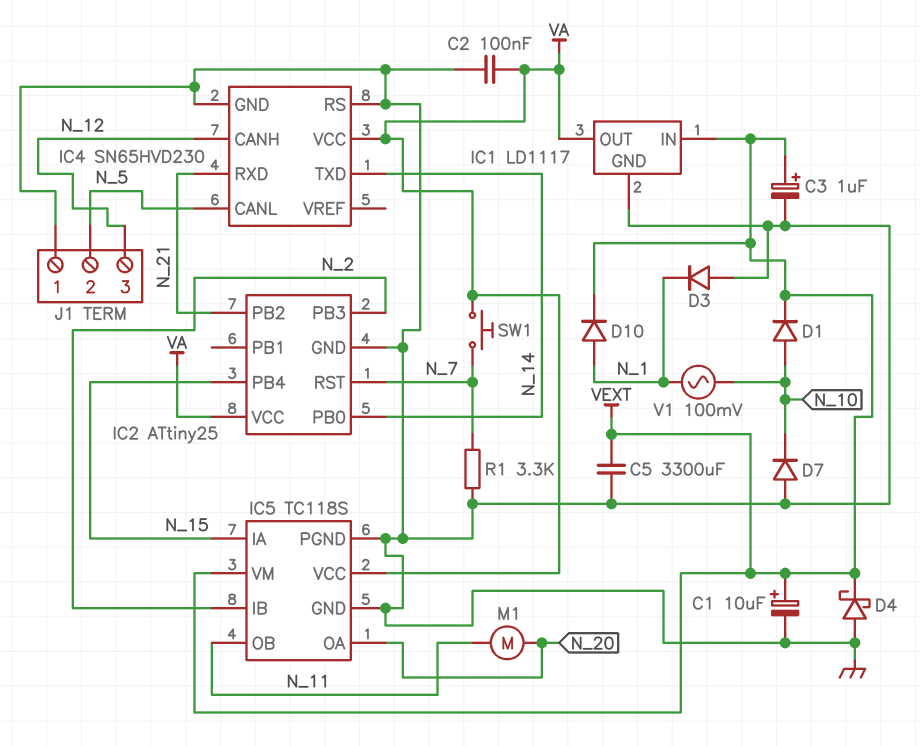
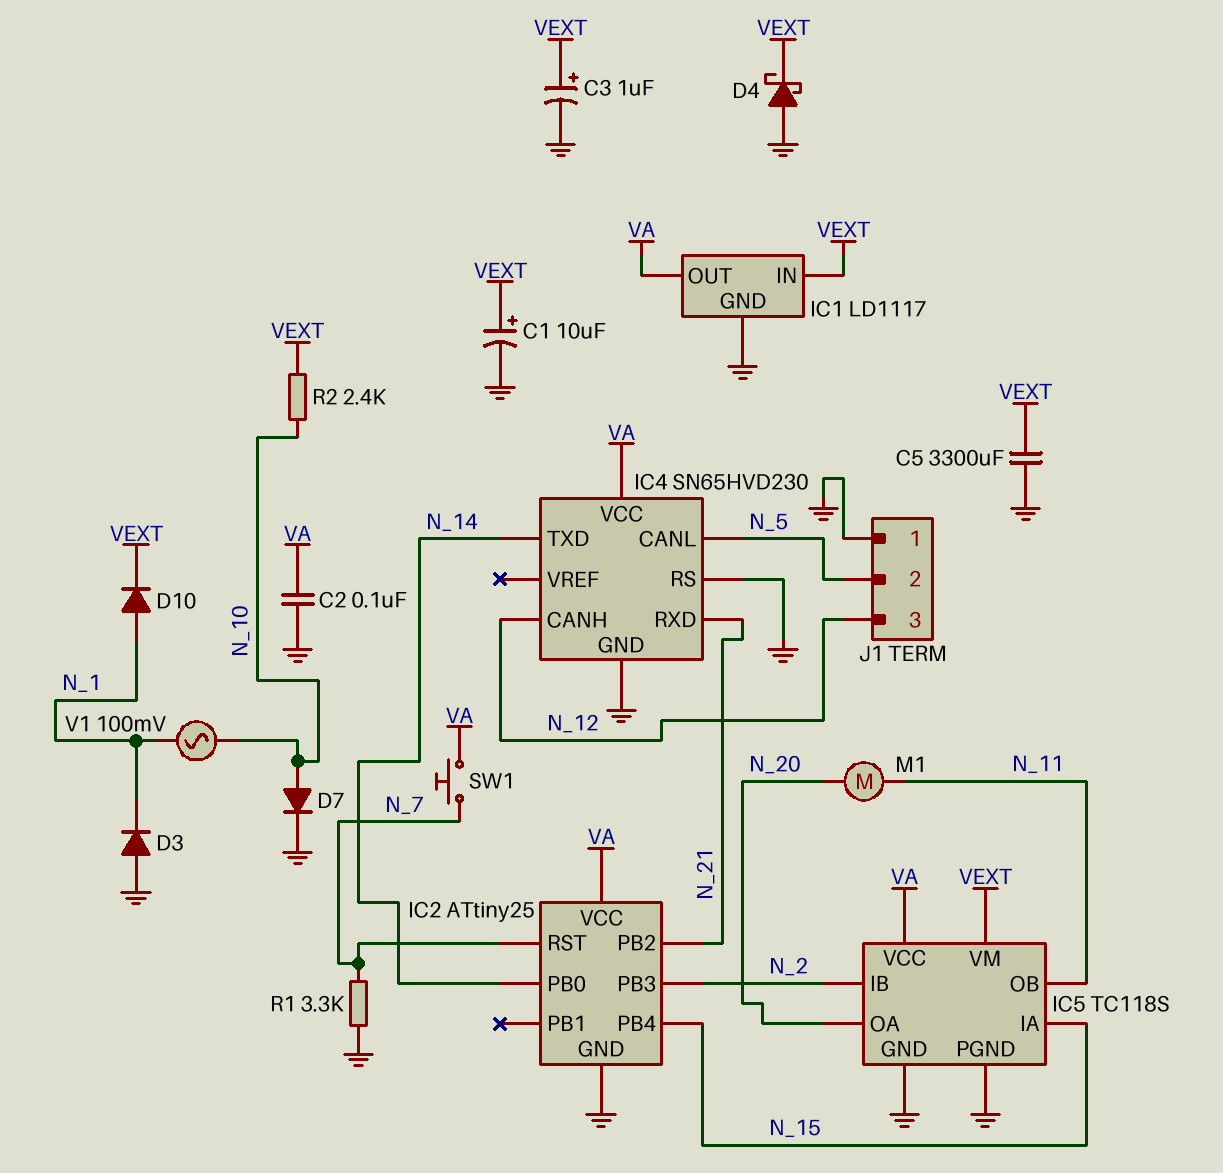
D1: diode (A N_10, K VEXT) -> none
D7: diode (A GND, K N_10) -> diode (A N_10, K GND)
R2: none -> 2.4k (N_10, VEXT)

